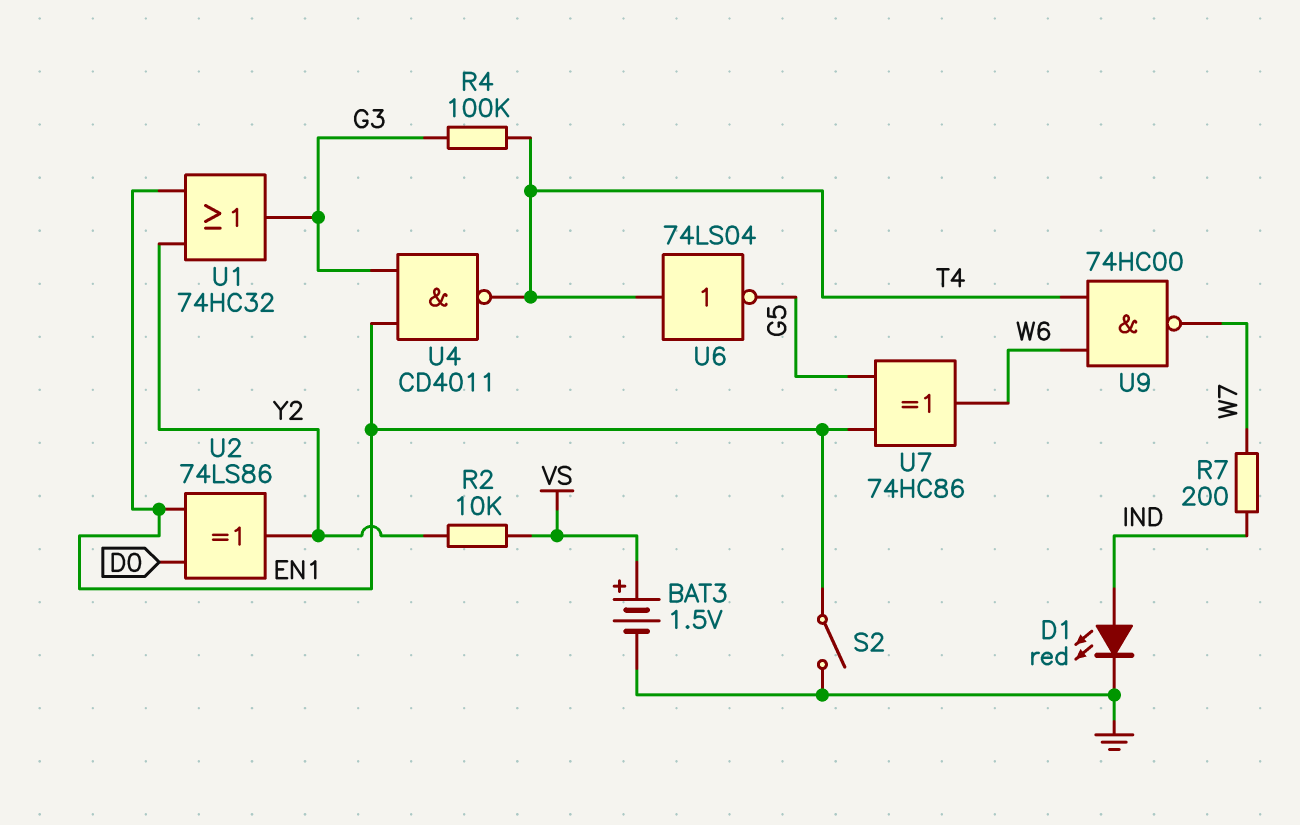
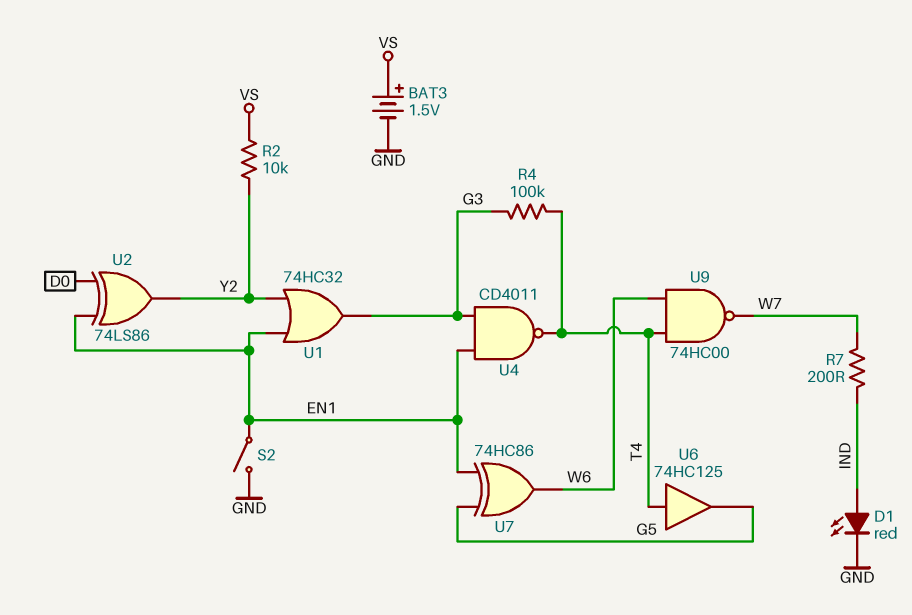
U6: NOT 74LS04 (in T4, out G5) -> buffer 74HC125 (in T4, out G5)

